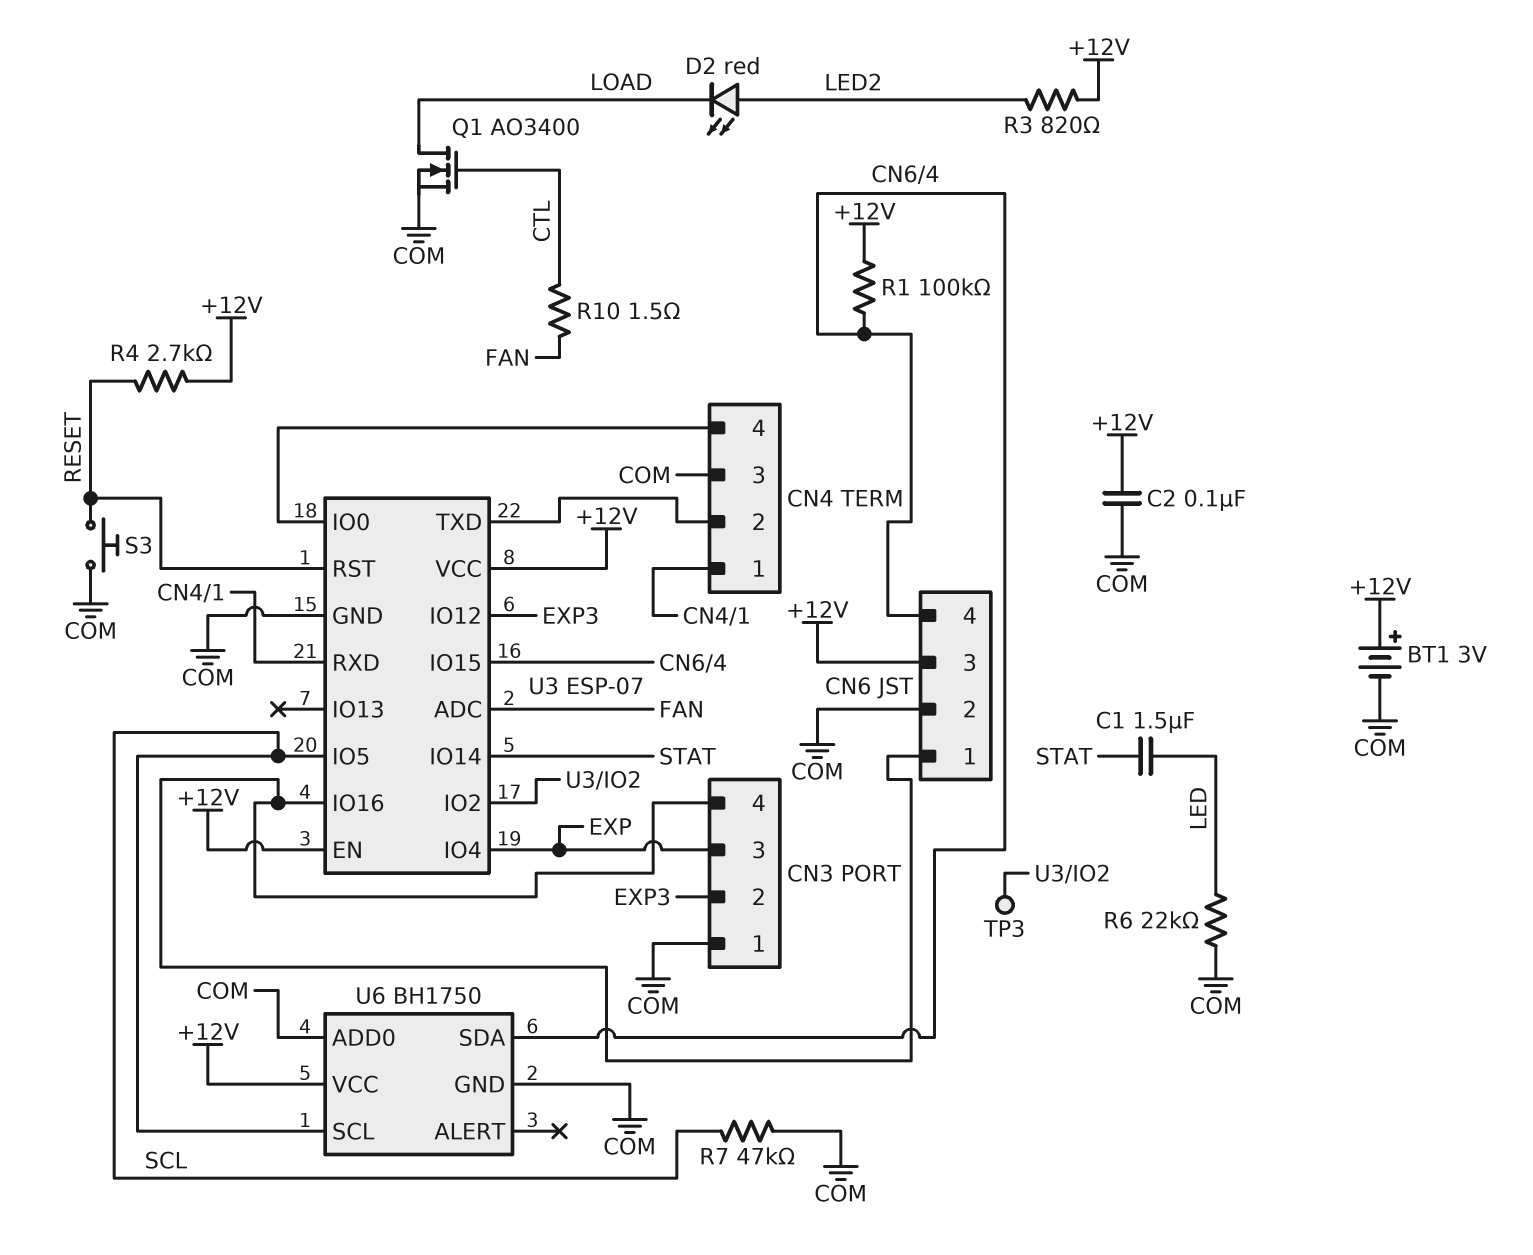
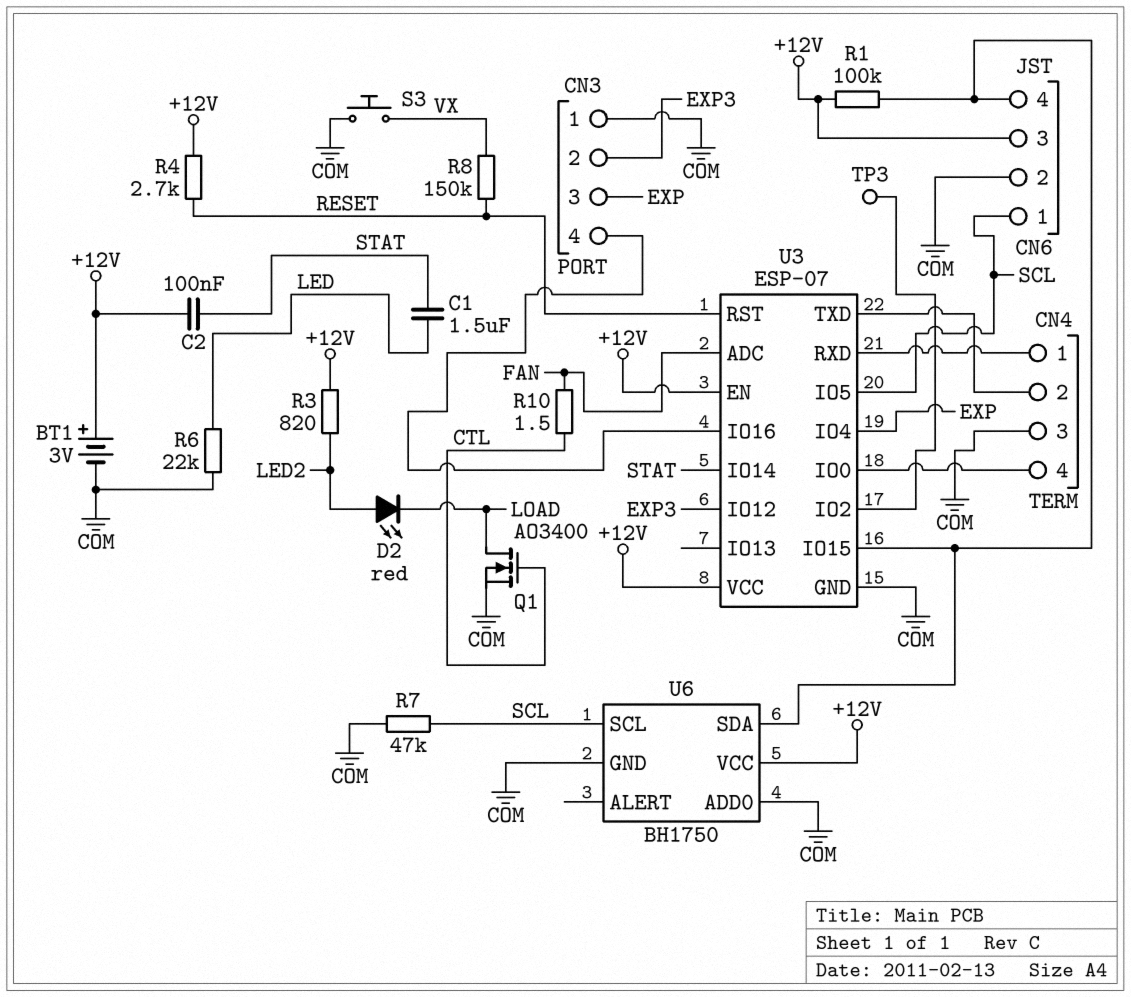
C2: 100nF (+12V, COM) -> 100nF (+12V, STAT)
CN6 pin 1: CN3/4 -> SCL
R8: none -> 150k (RESET, VX)
S3: button (COM, RESET) -> button (COM, VX)

